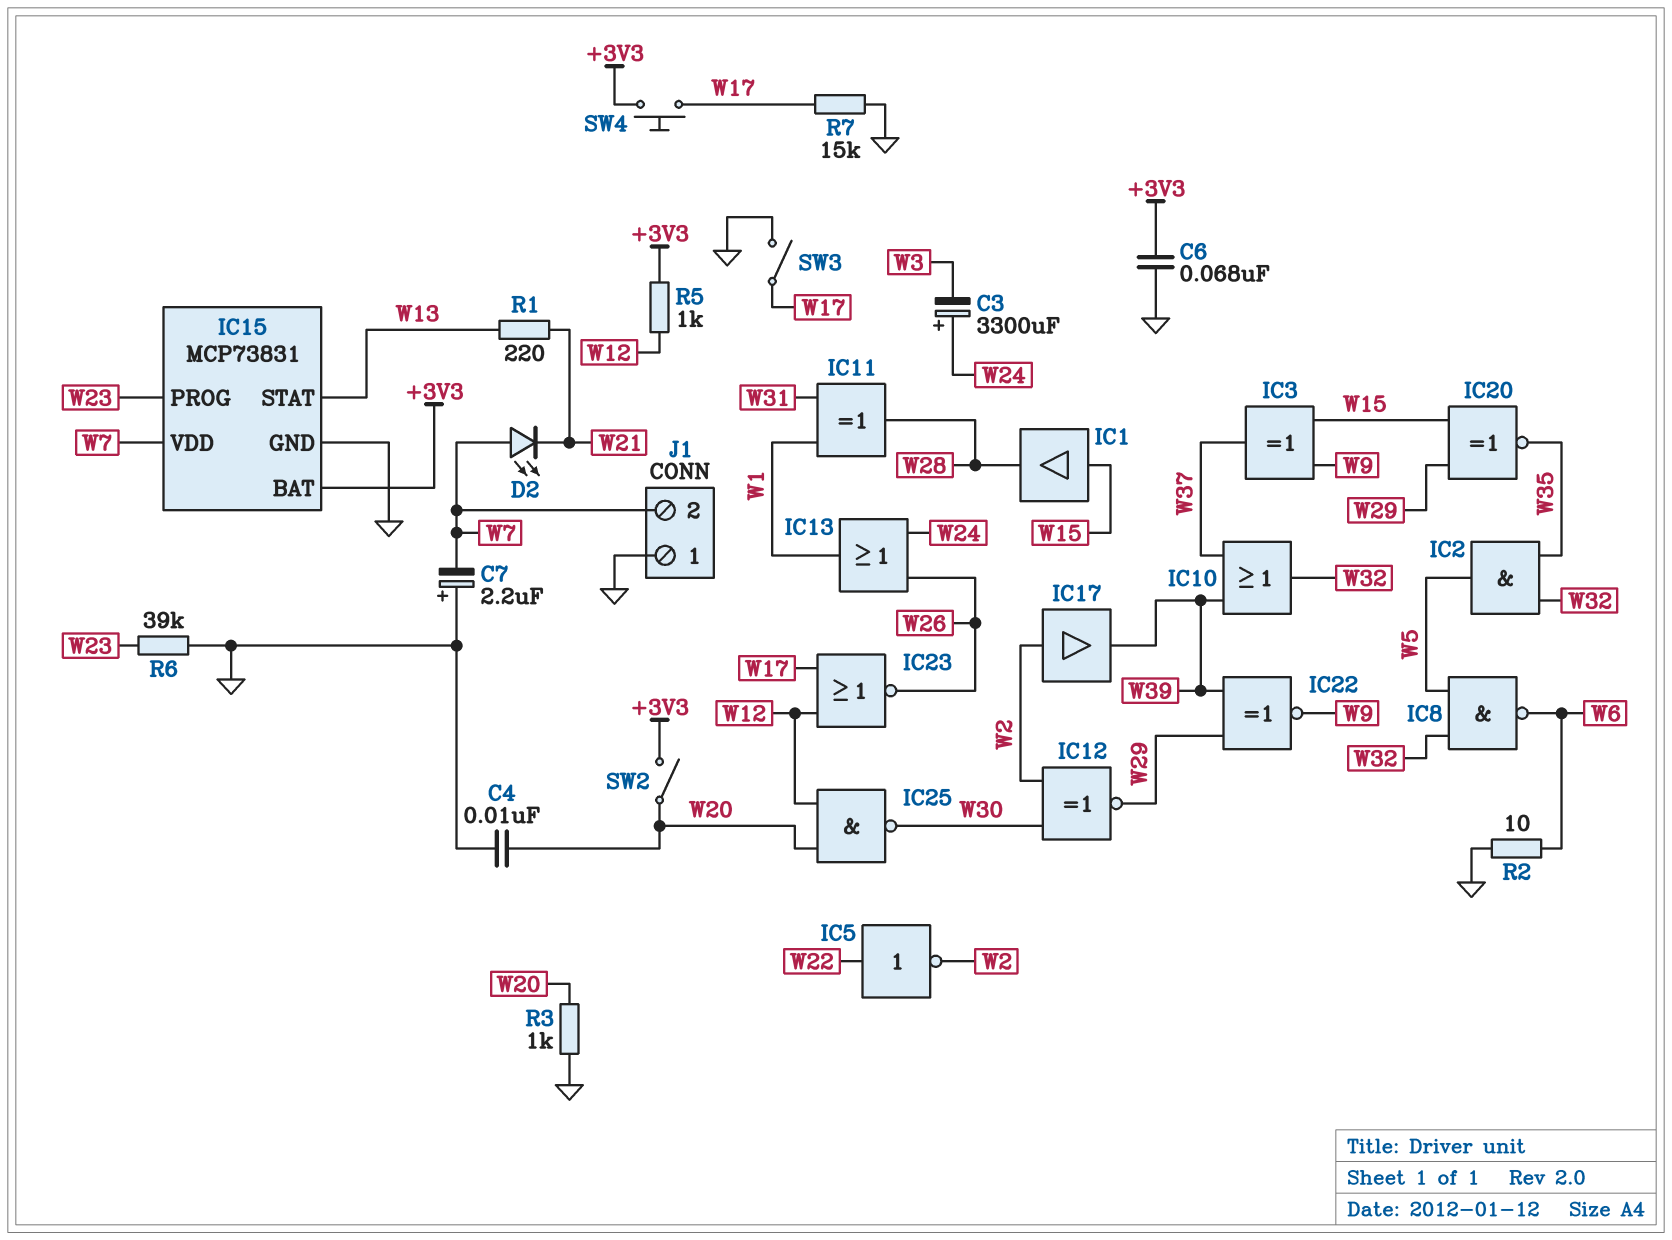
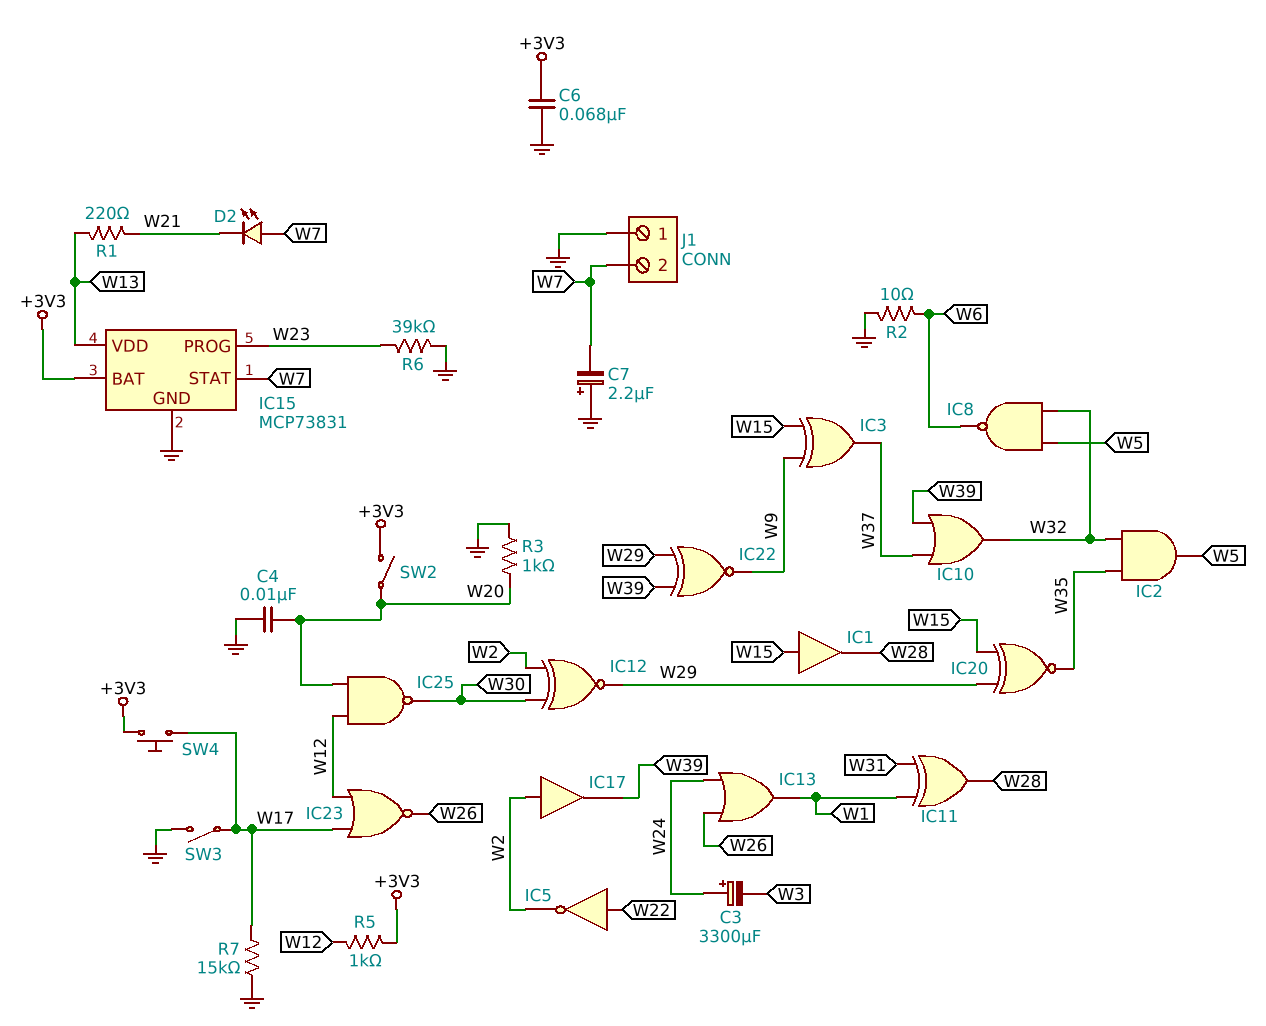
IC15 pin STAT: W13 -> W7
IC15 pin VDD: W7 -> W13

